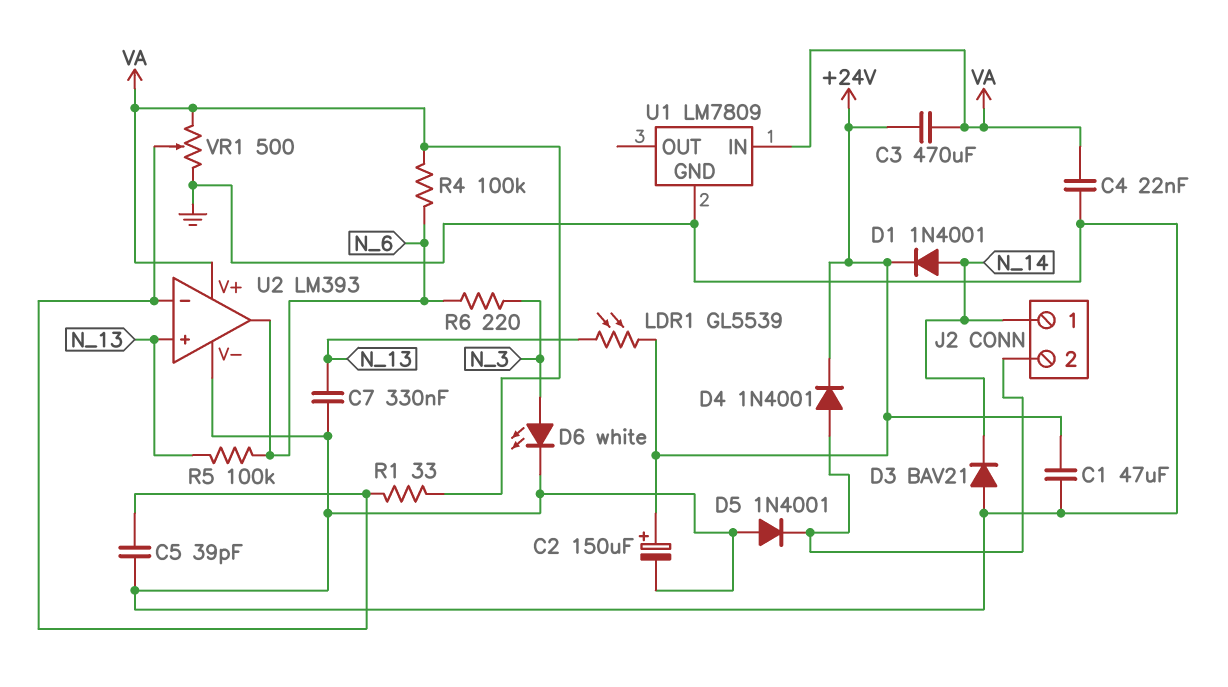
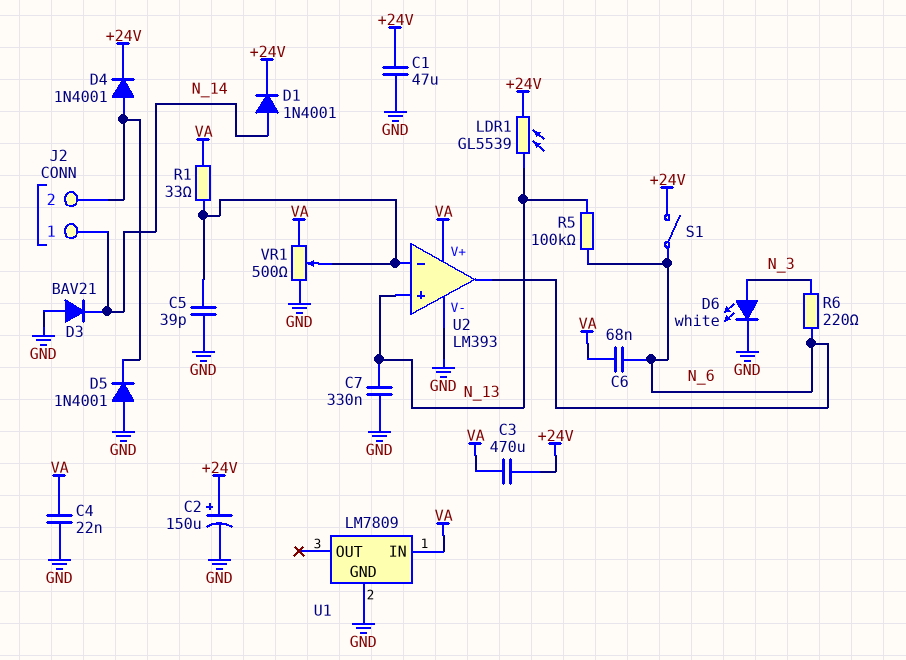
C6: none -> 68nF (N_6, VA)
R4: 100k (N_6, VA) -> none
S1: none -> switch (+24V, N_6)

